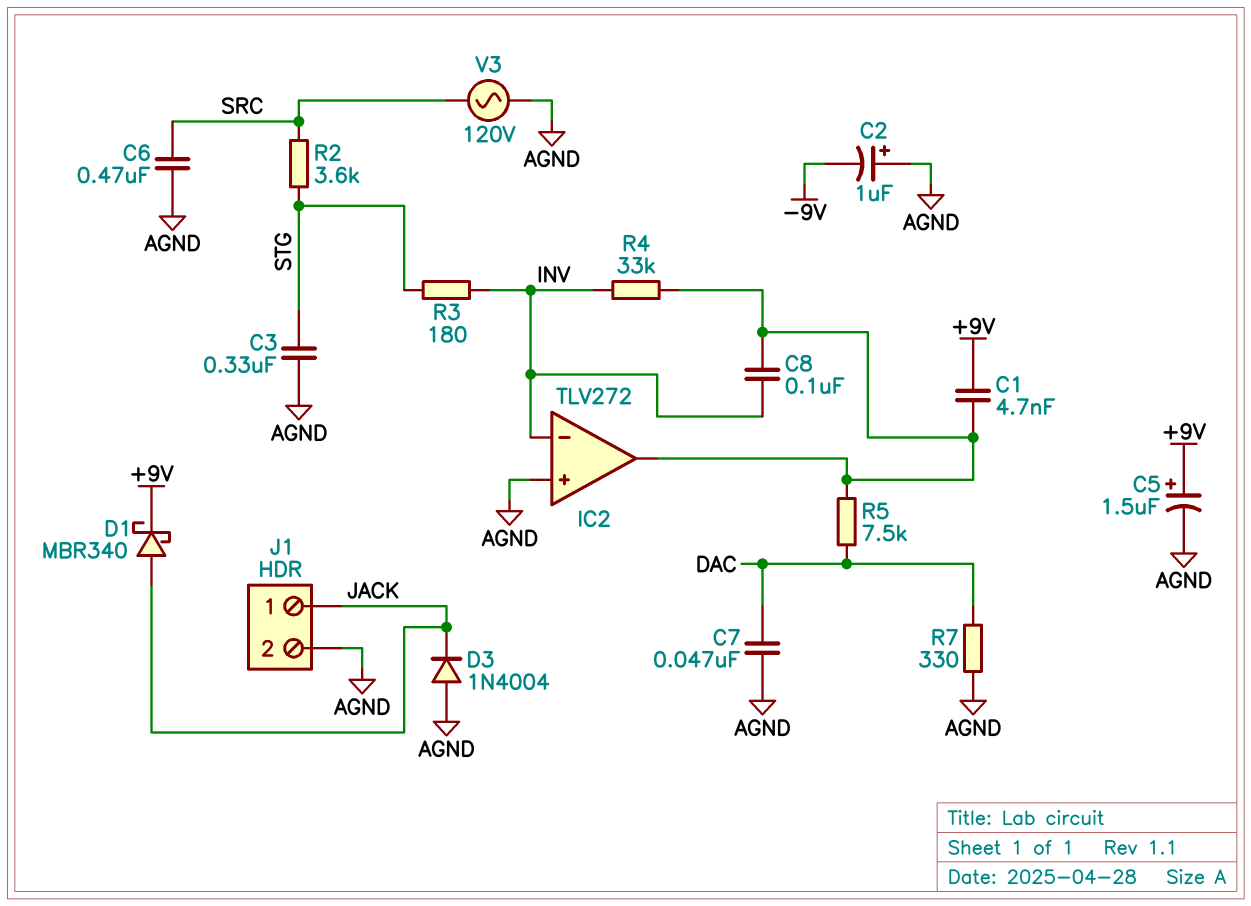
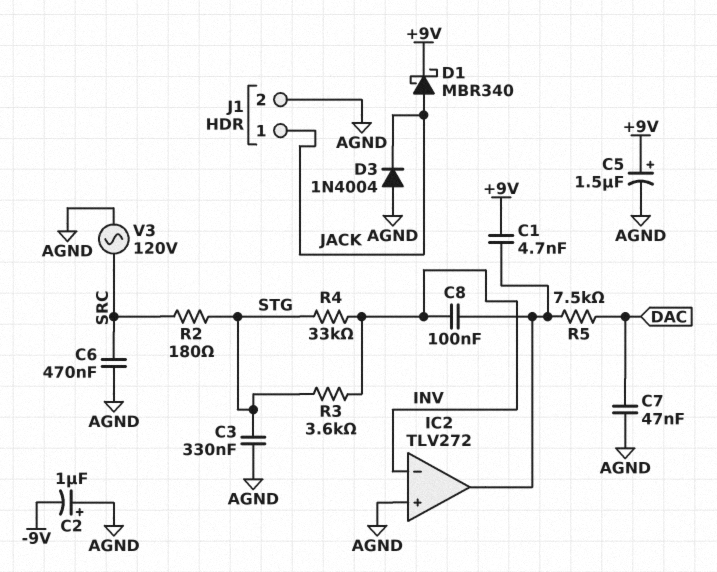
R2: 3.6k (SRC, STG) -> 180 (SRC, STG)
R3: 180 (INV, STG) -> 3.6k (INV, STG)
R4: 33k (IC2/out, INV) -> 33k (INV, STG)
R7: 330 (AGND, DAC) -> none

